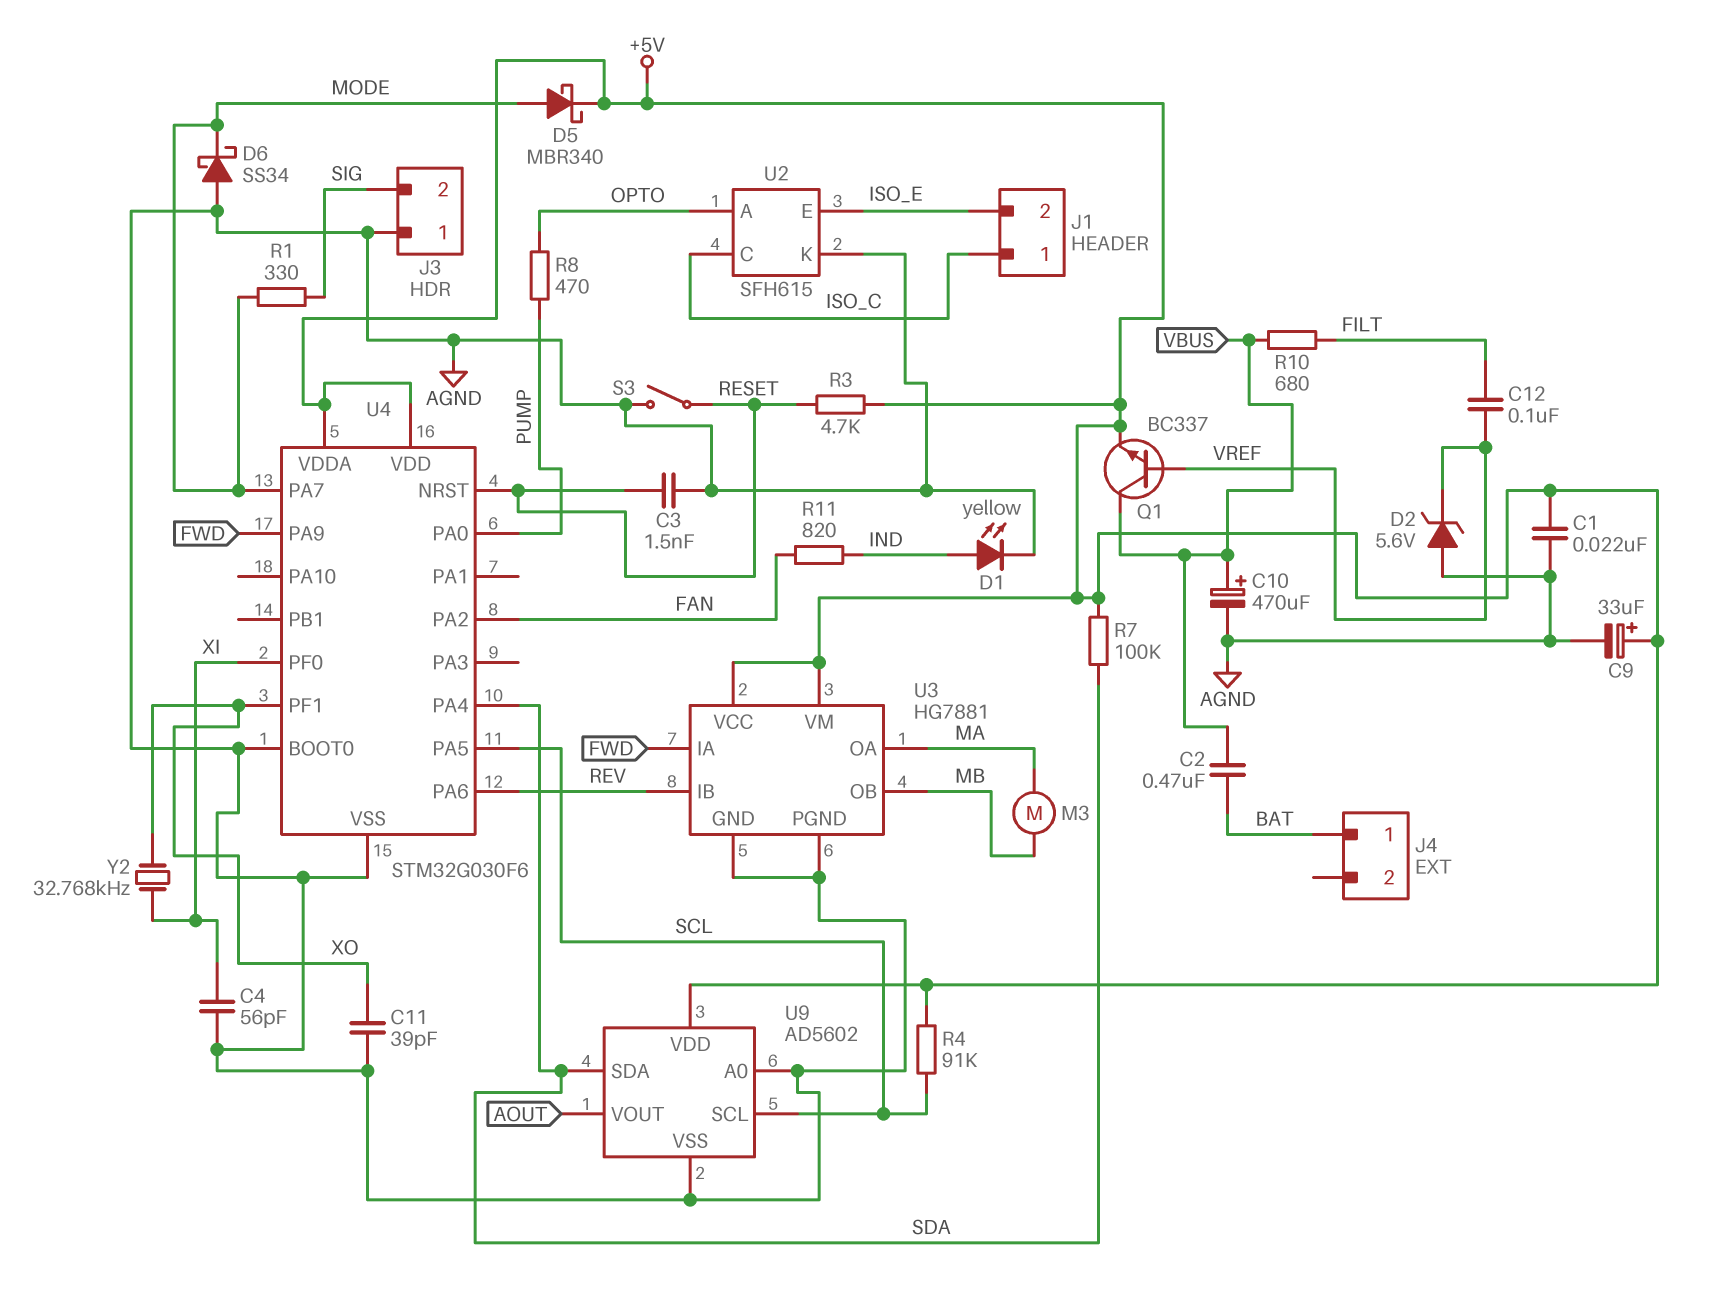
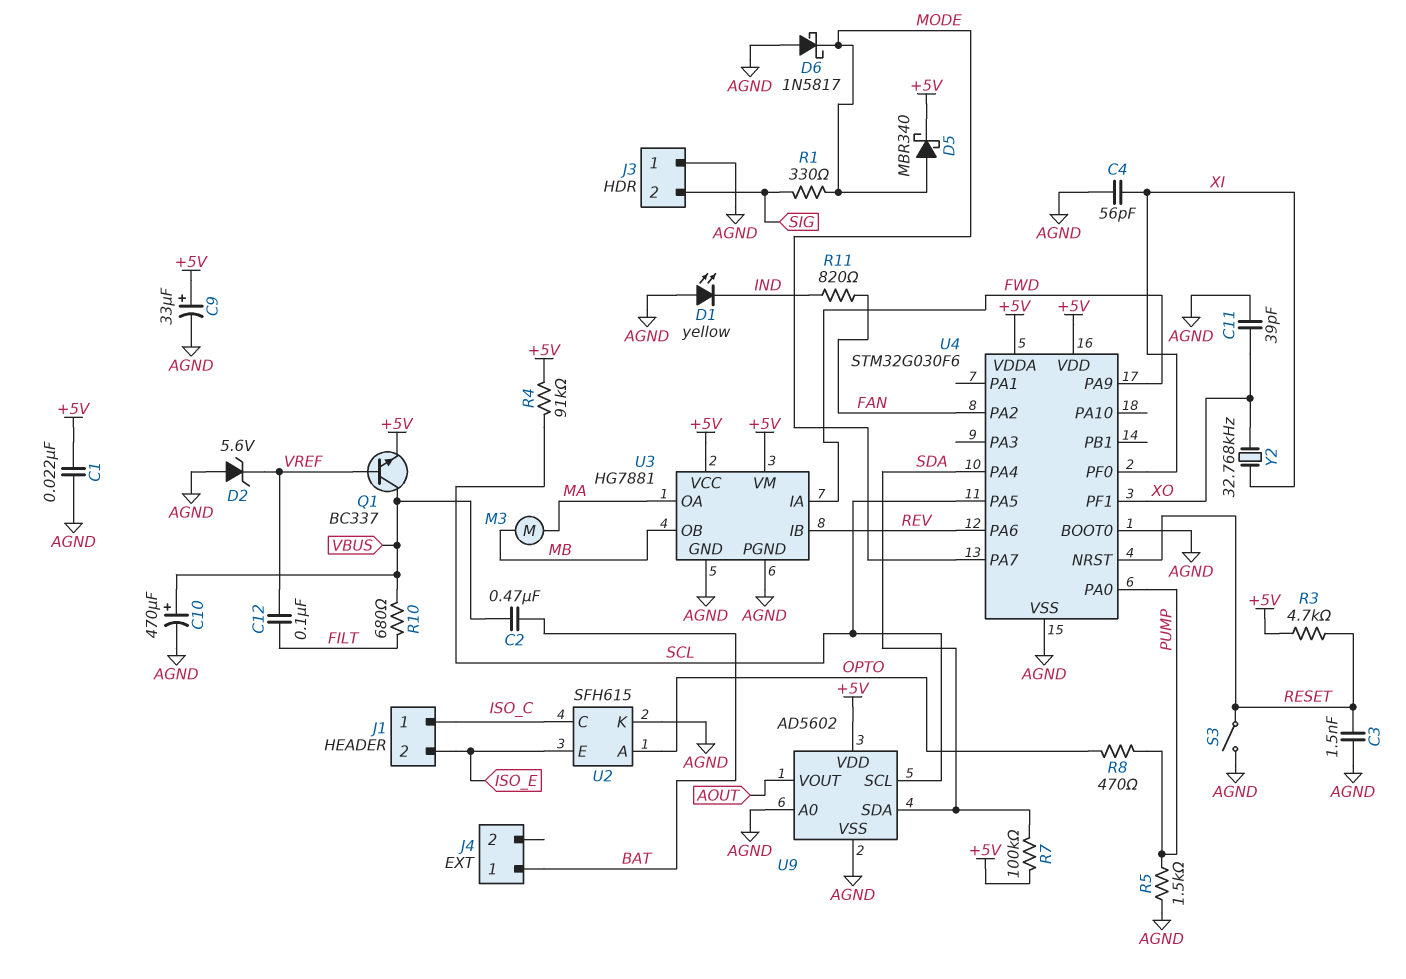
D1: LED yellow (A IND, K AGND) -> LED yellow (A AGND, K IND)
D6: schottky SS34 (A AGND, K MODE) -> schottky 1N5817 (A AGND, K MODE)
R5: none -> 1.5k (AGND, PUMP)

